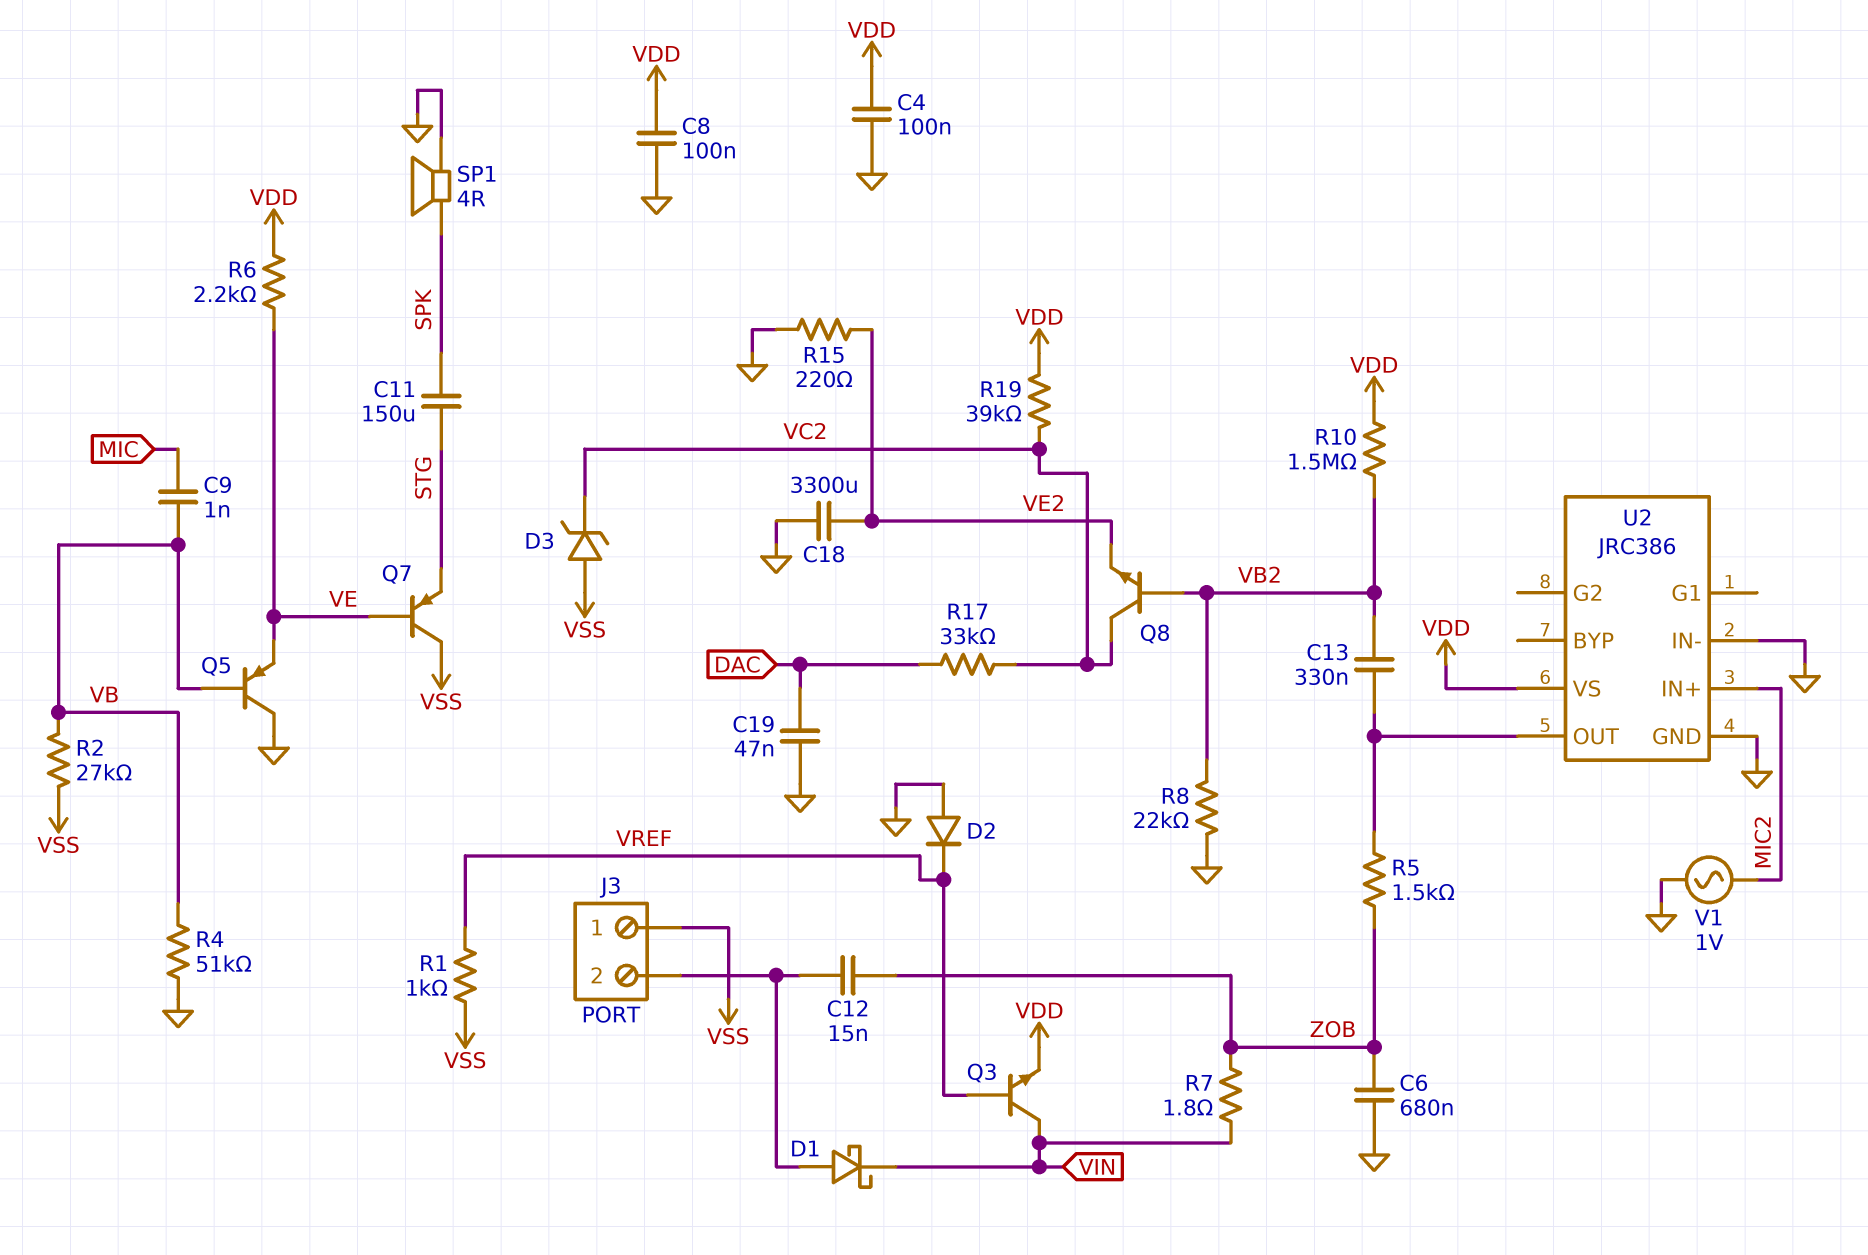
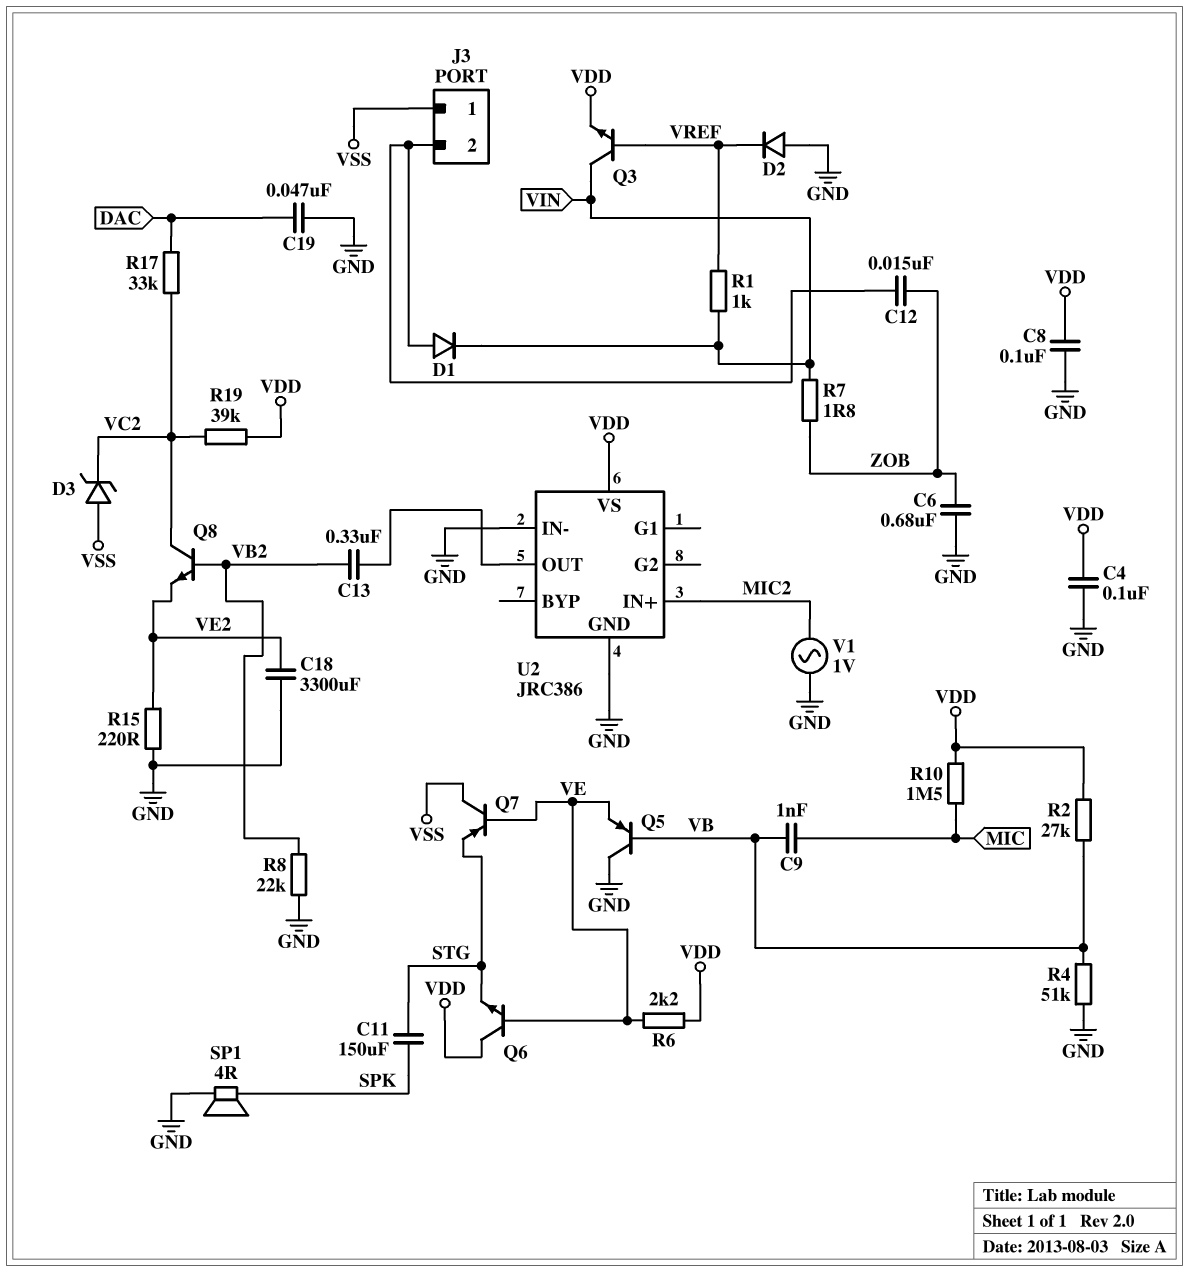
D1: schottky (A J3/2, K VIN) -> diode (A J3/2, K VIN)
Q6: none -> NPN (B VE, C VDD, E STG)
R1: 1k (VREF, VSS) -> 1k (VIN, VREF)
R2: 27k (VB, VSS) -> 27k (VB, VDD)
R5: 1.5k (U2/OUT, ZOB) -> none
R10: 1.5M (VB2, VDD) -> 1.5M (MIC, VDD)

